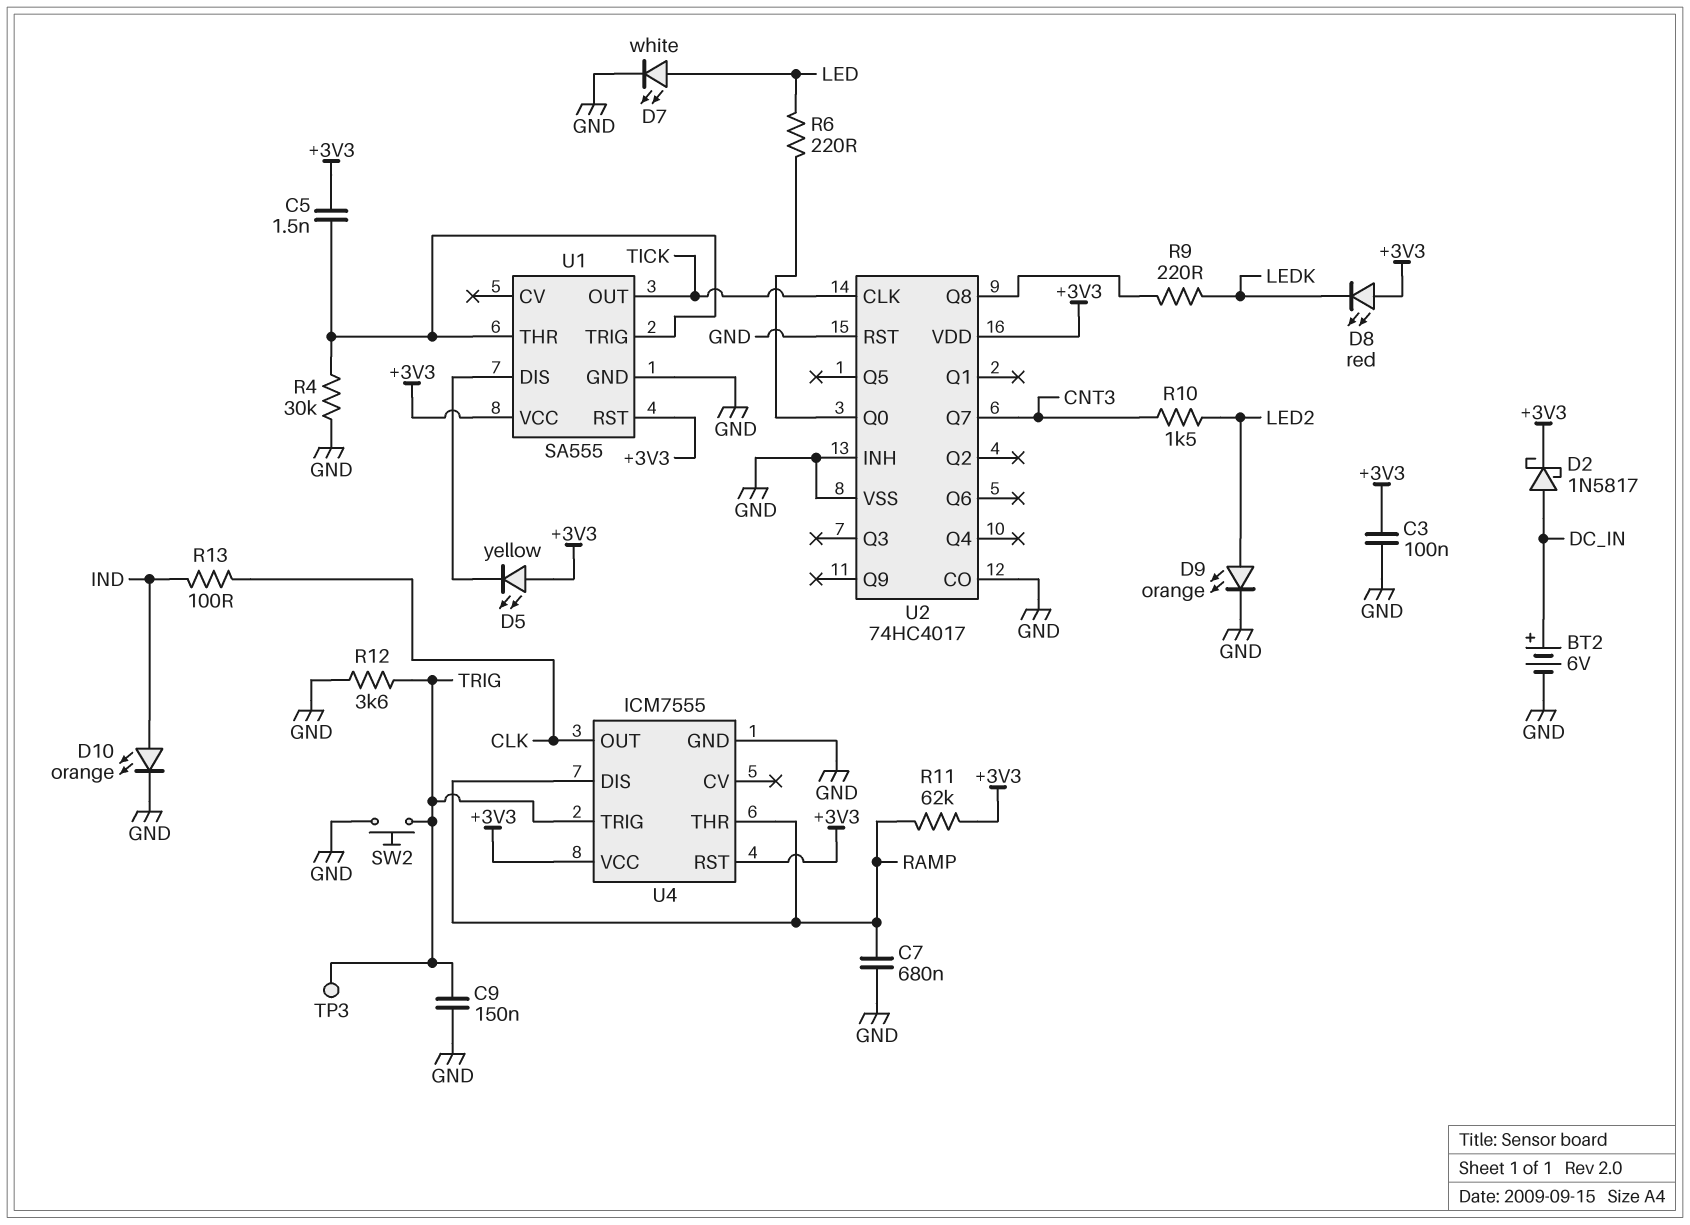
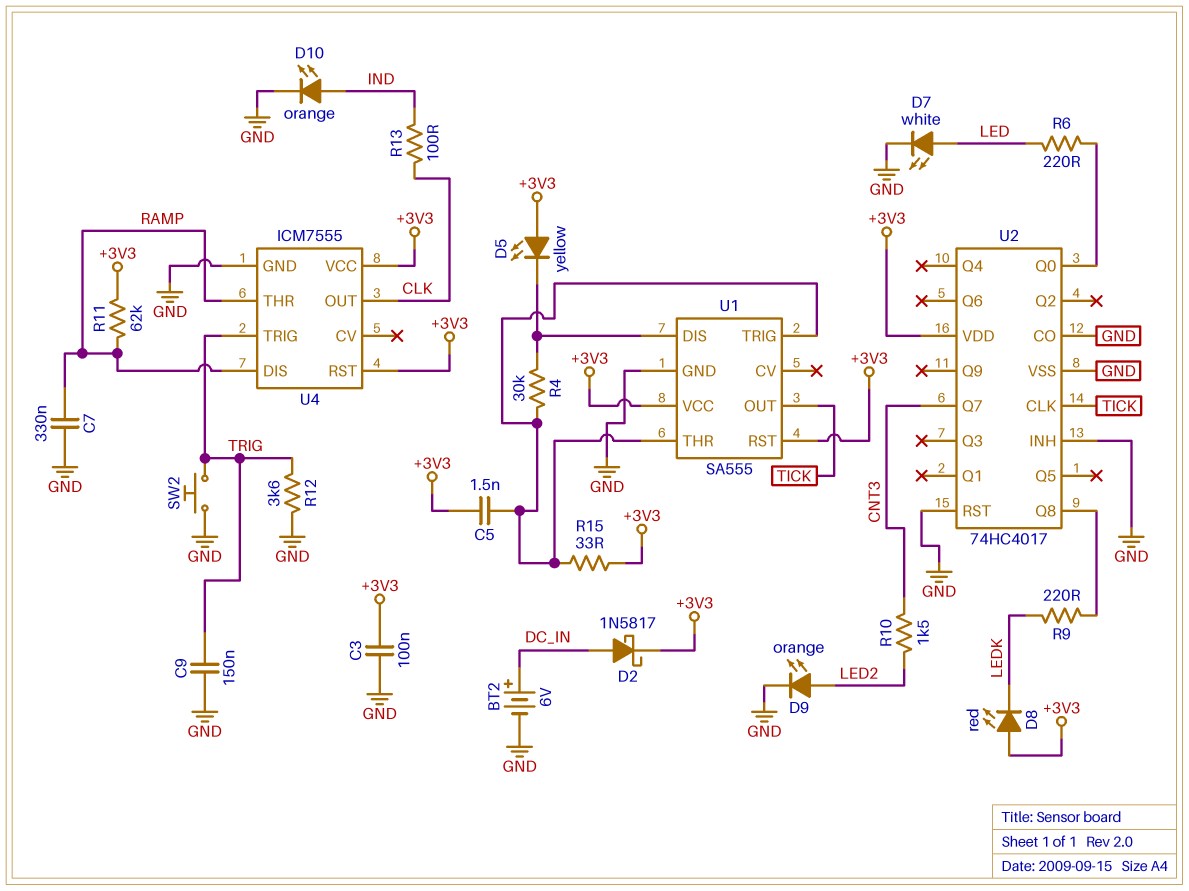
C7: 680nF (GND, RAMP) -> 330nF (GND, RAMP)
R4: 30k (GND, U1/THR) -> 30k (U1/DIS, U1/THR)
R15: none -> 33 (+3V3, U1/THR)
TP3: test point (TRIG) -> none

